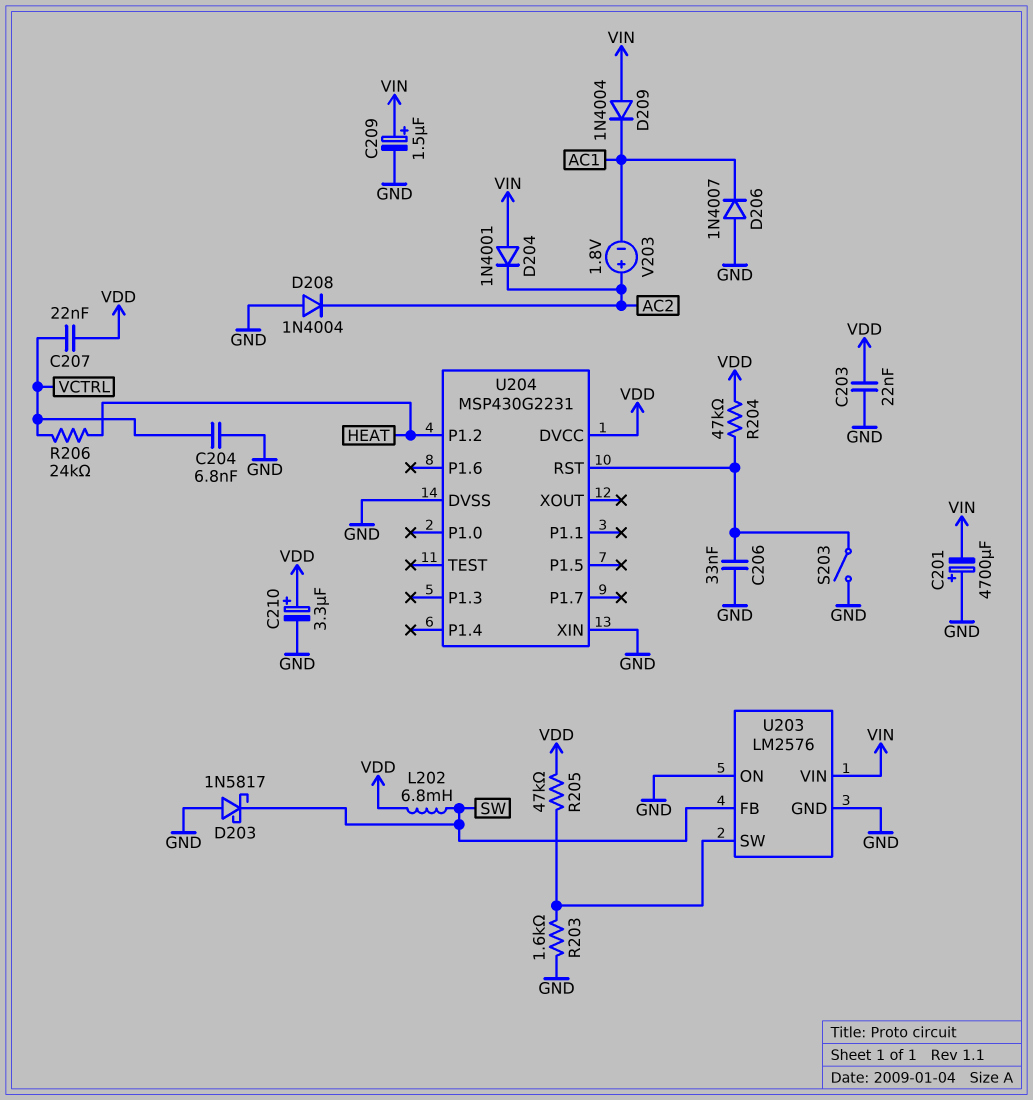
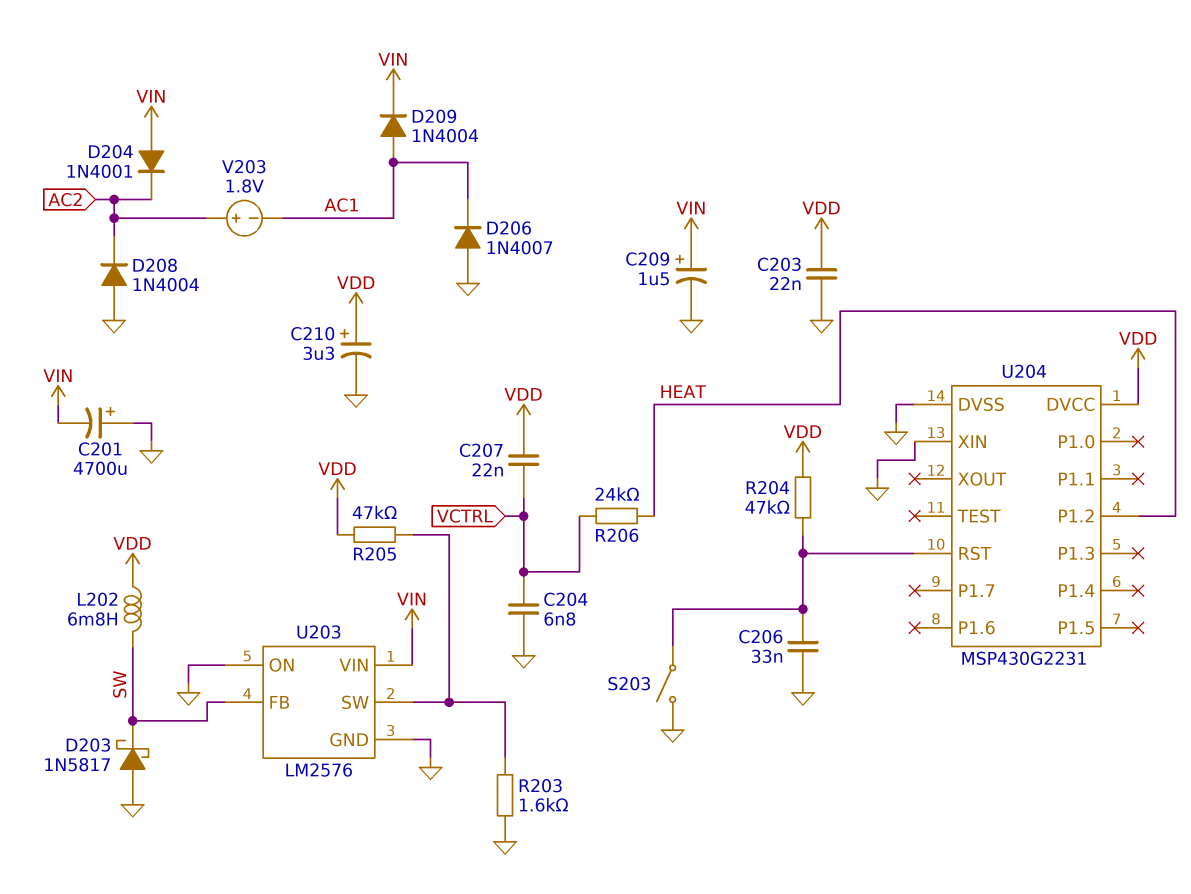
D209: diode 1N4004 (A VIN, K AC1) -> diode 1N4004 (A AC1, K VIN)

